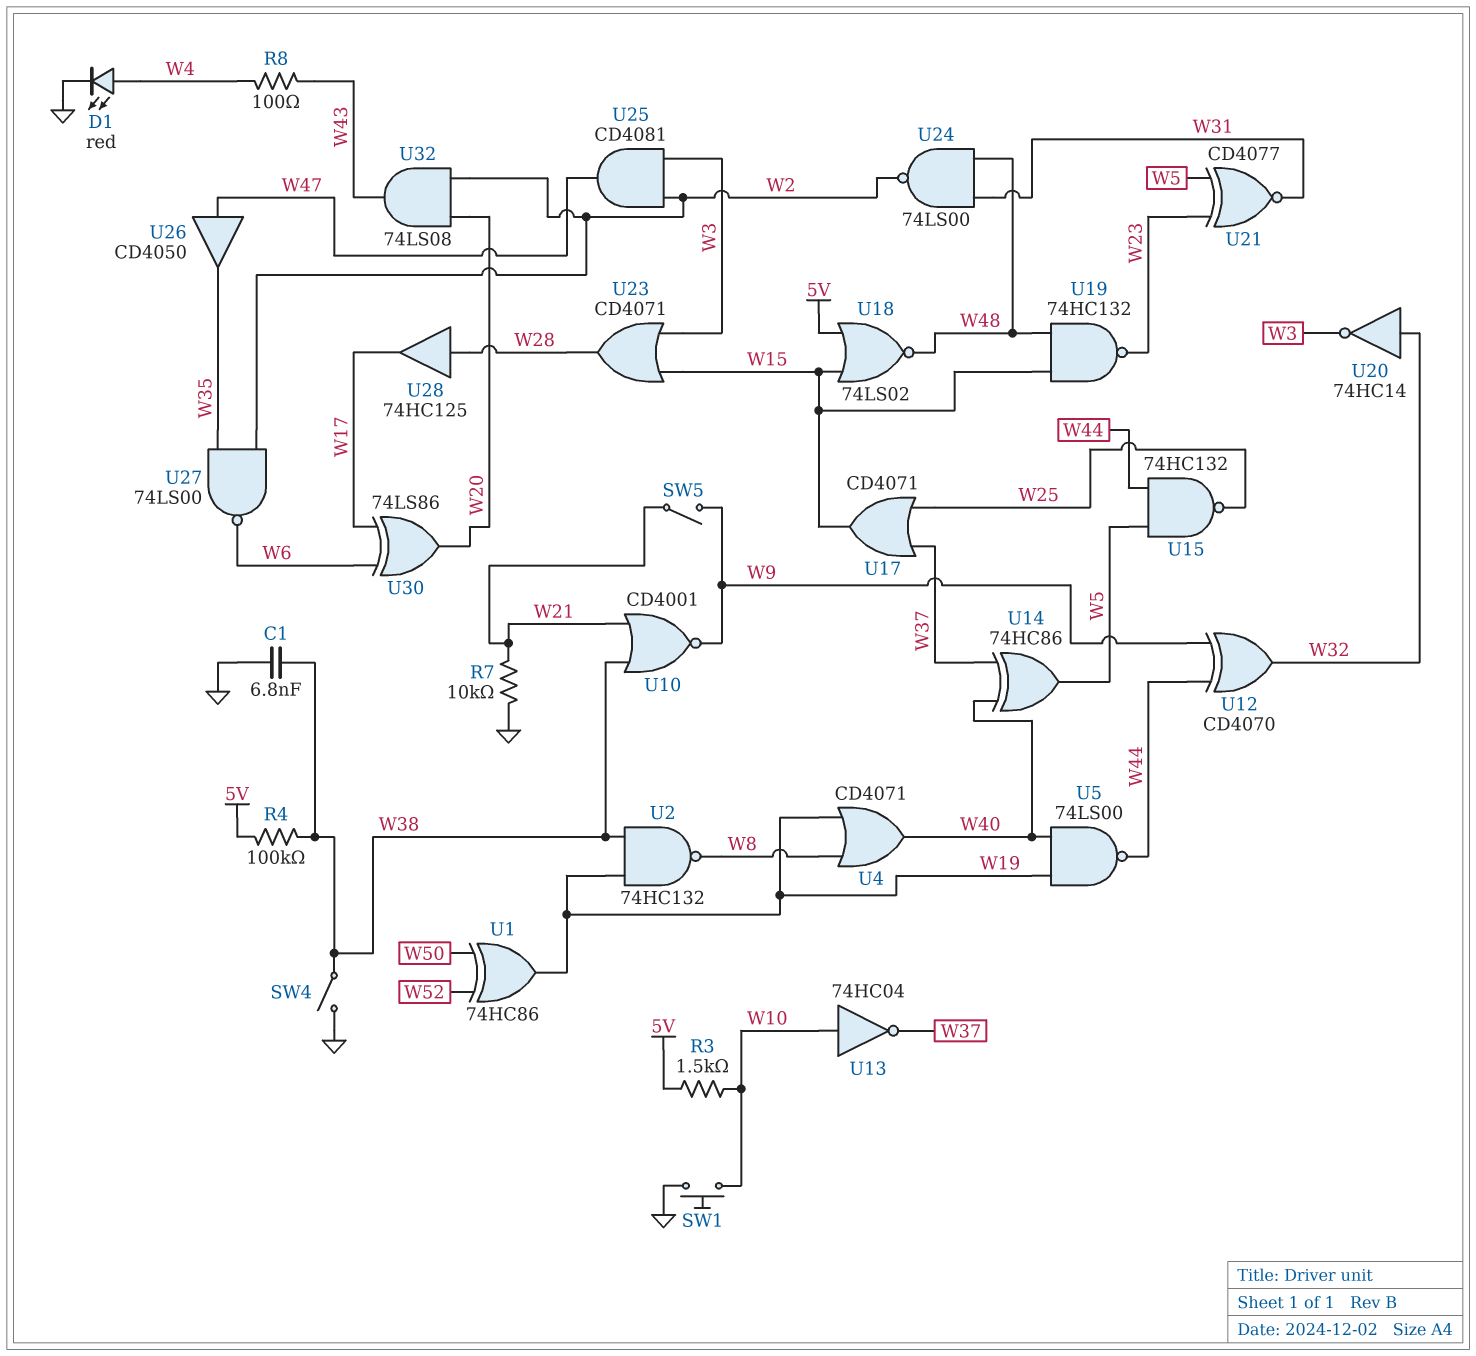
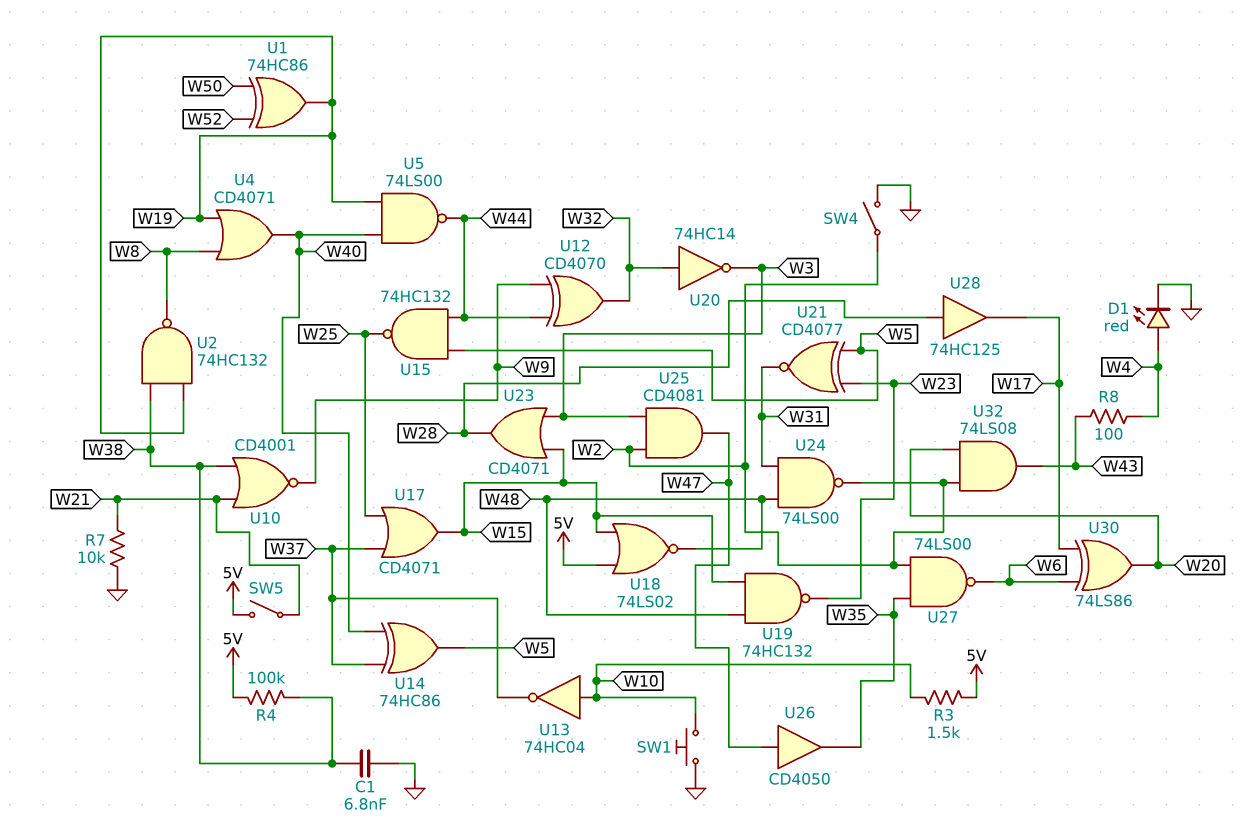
SW4: switch (GND, W38) -> switch (GND, W2)
SW5: switch (W9, W21) -> switch (5V, W21)

